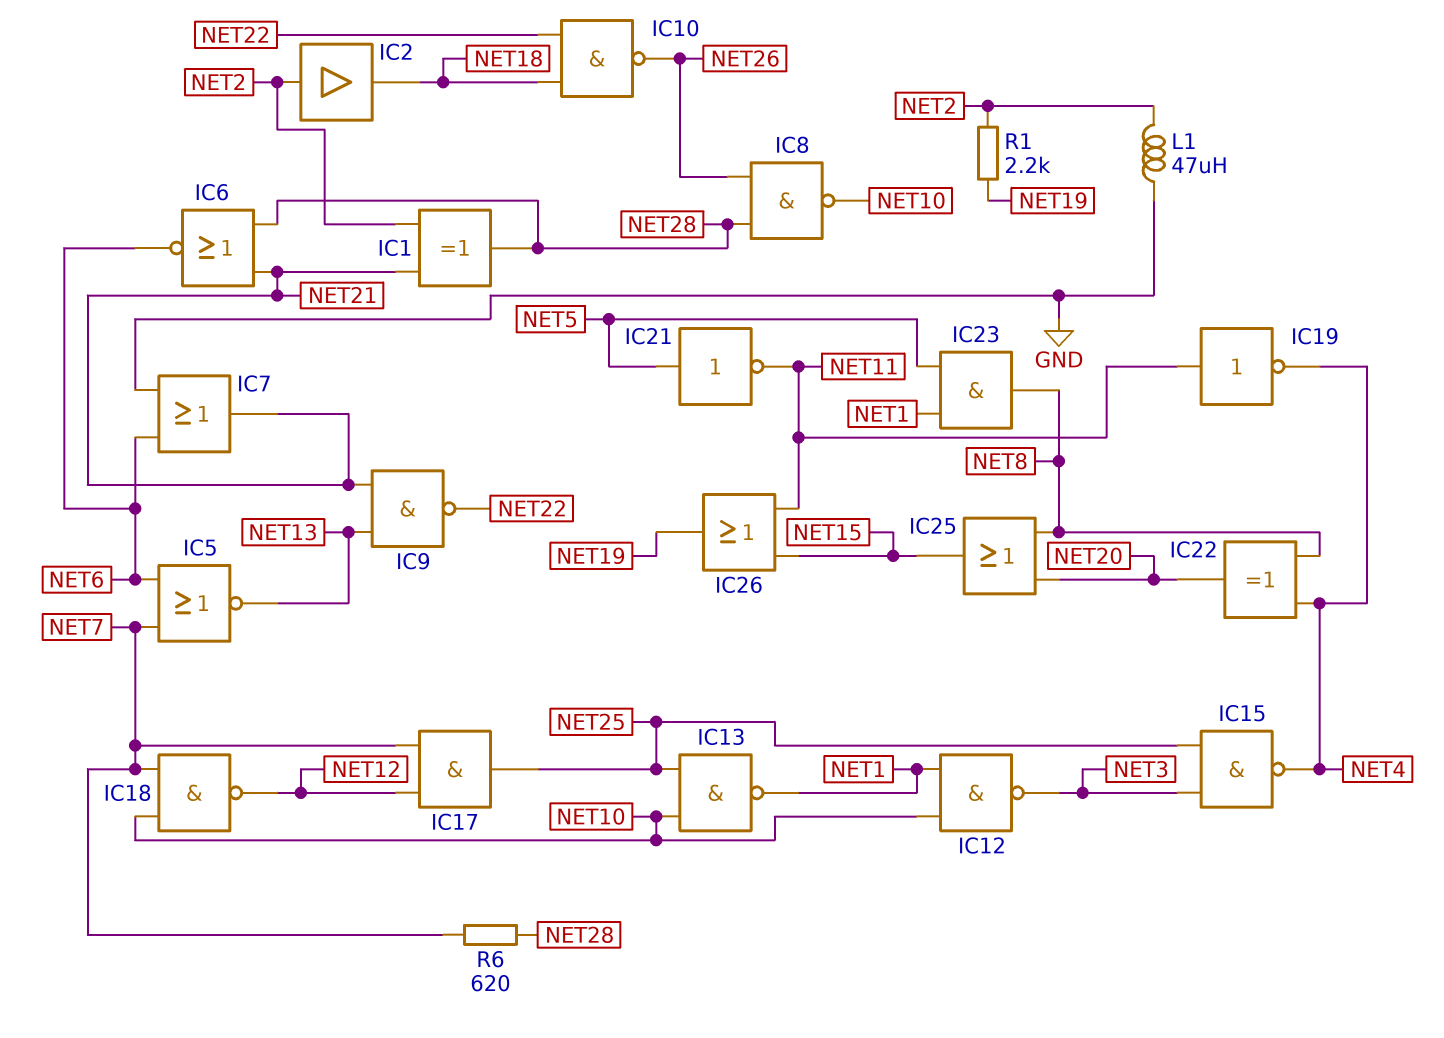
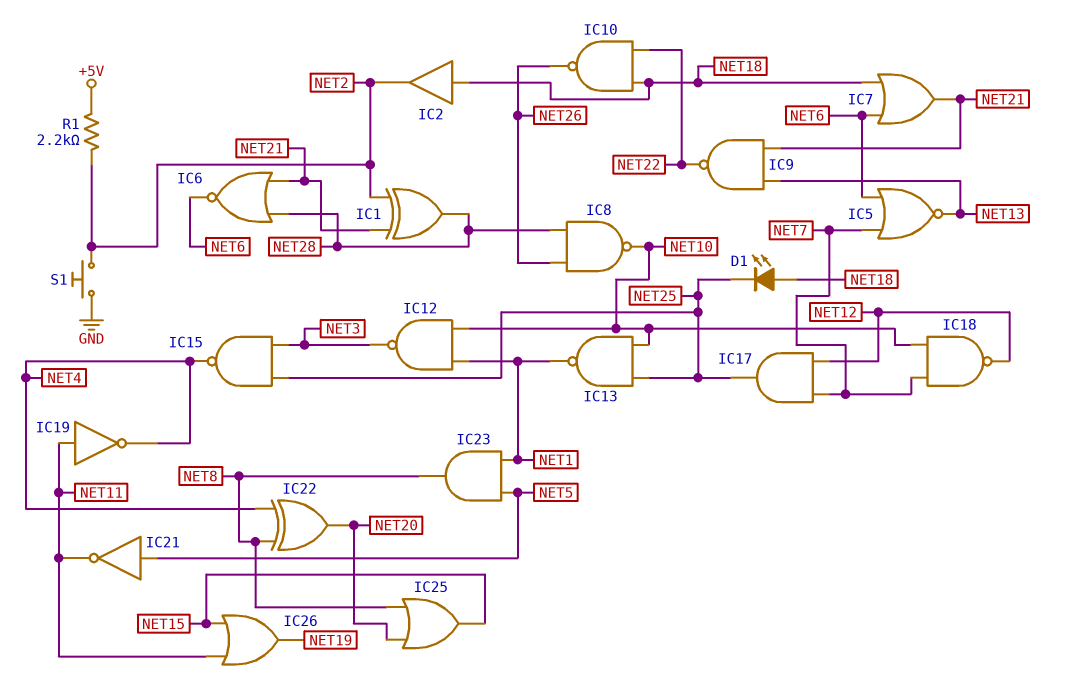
D1: none -> LED (A NET18, K NET25)
IC2: buffer (in NET2, out NET18) -> buffer (in NET18, out NET2)
IC7: OR (in GND, in NET6, out NET21) -> OR (in NET6, in NET18, out NET21)
L1: 47uH (GND, NET2) -> none
R1: 2.2k (NET2, NET19) -> 2.2k (+5V, NET2)
R6: 620 (NET7, NET28) -> none
S1: none -> button (GND, NET2)

